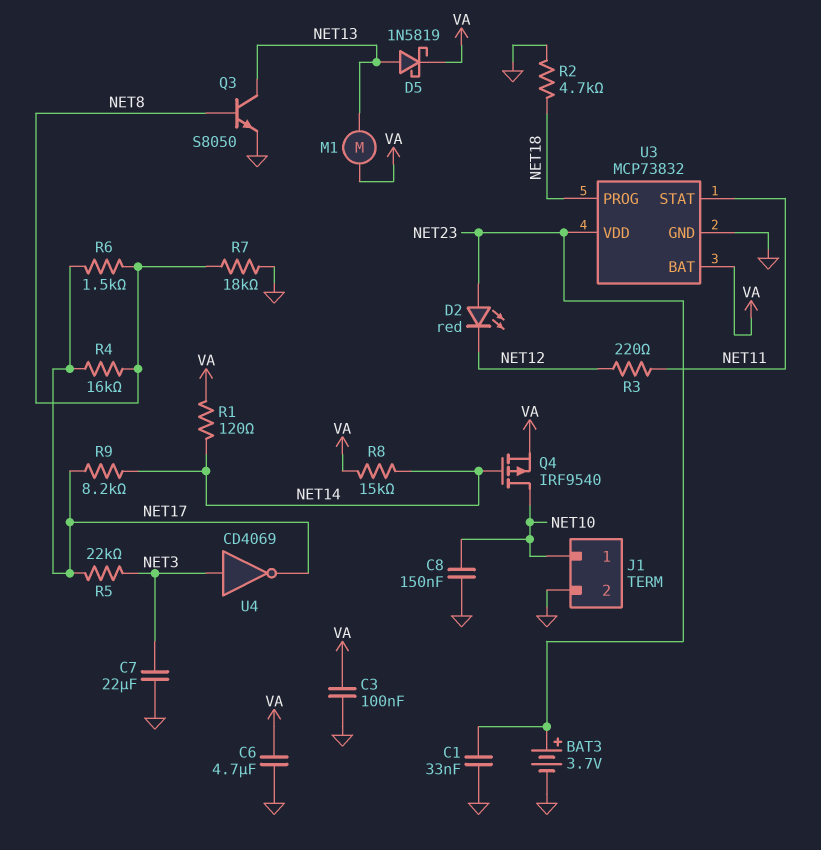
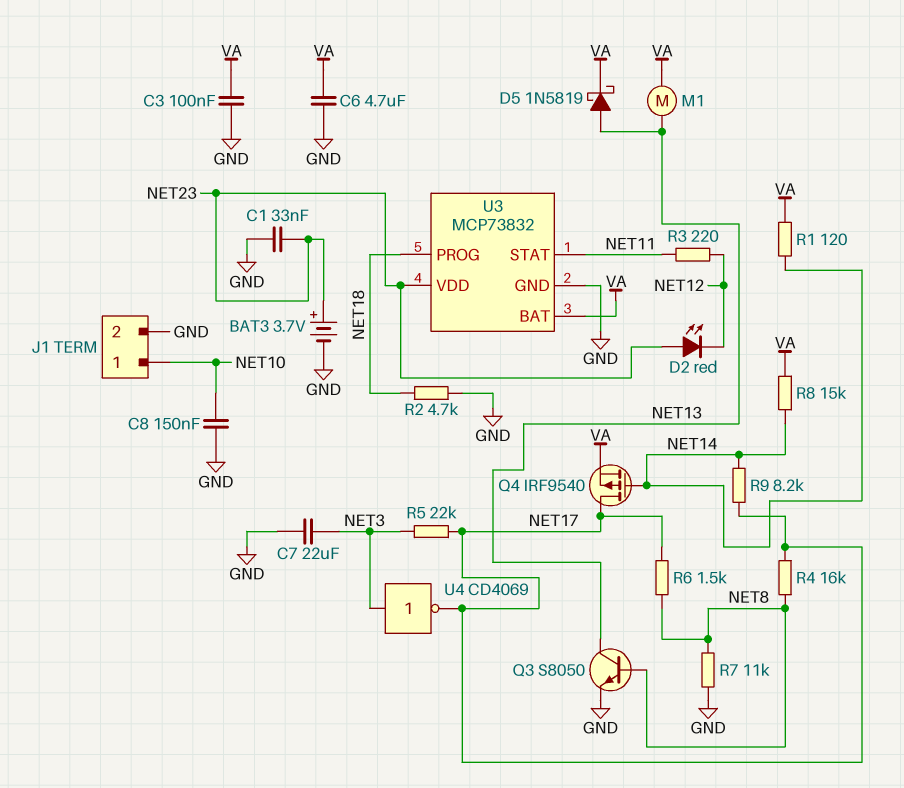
Q4: PMOS IRF9540 (G NET14, D NET10, S VA) -> PMOS IRF9540 (G NET14, D NET17, S VA)
R7: 18k (GND, NET8) -> 11k (GND, NET8)

